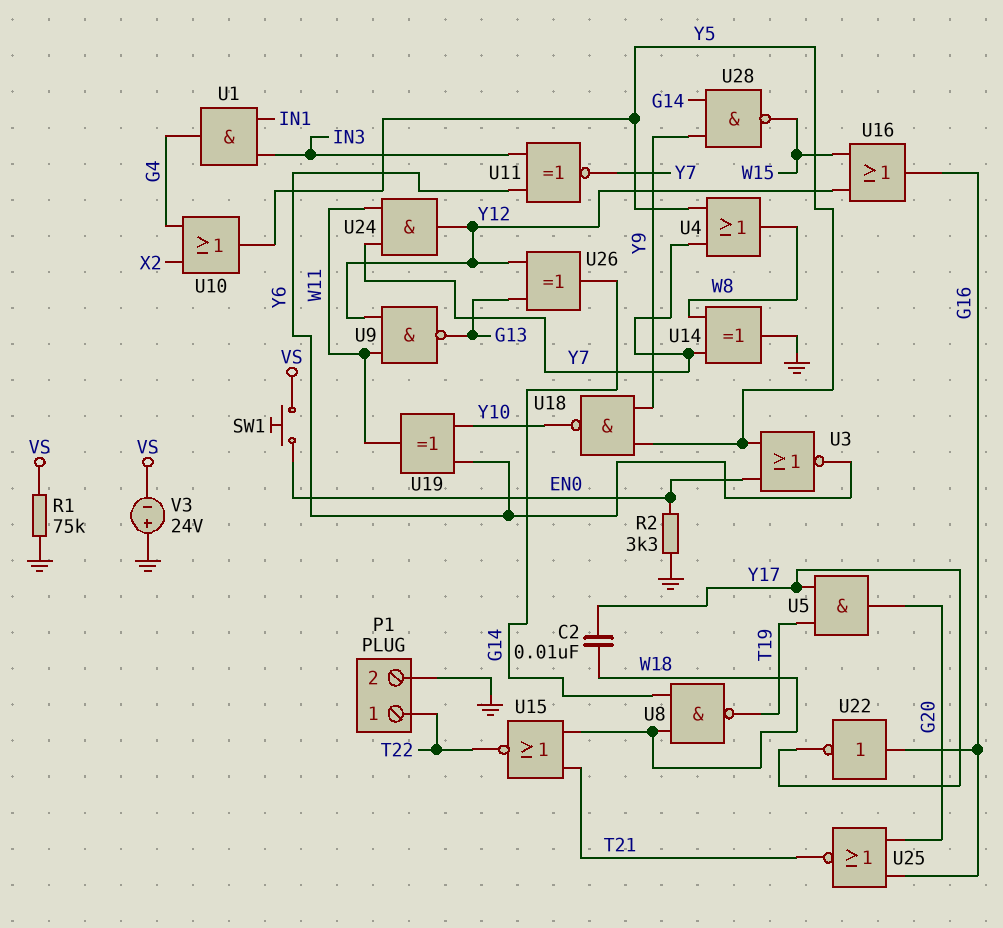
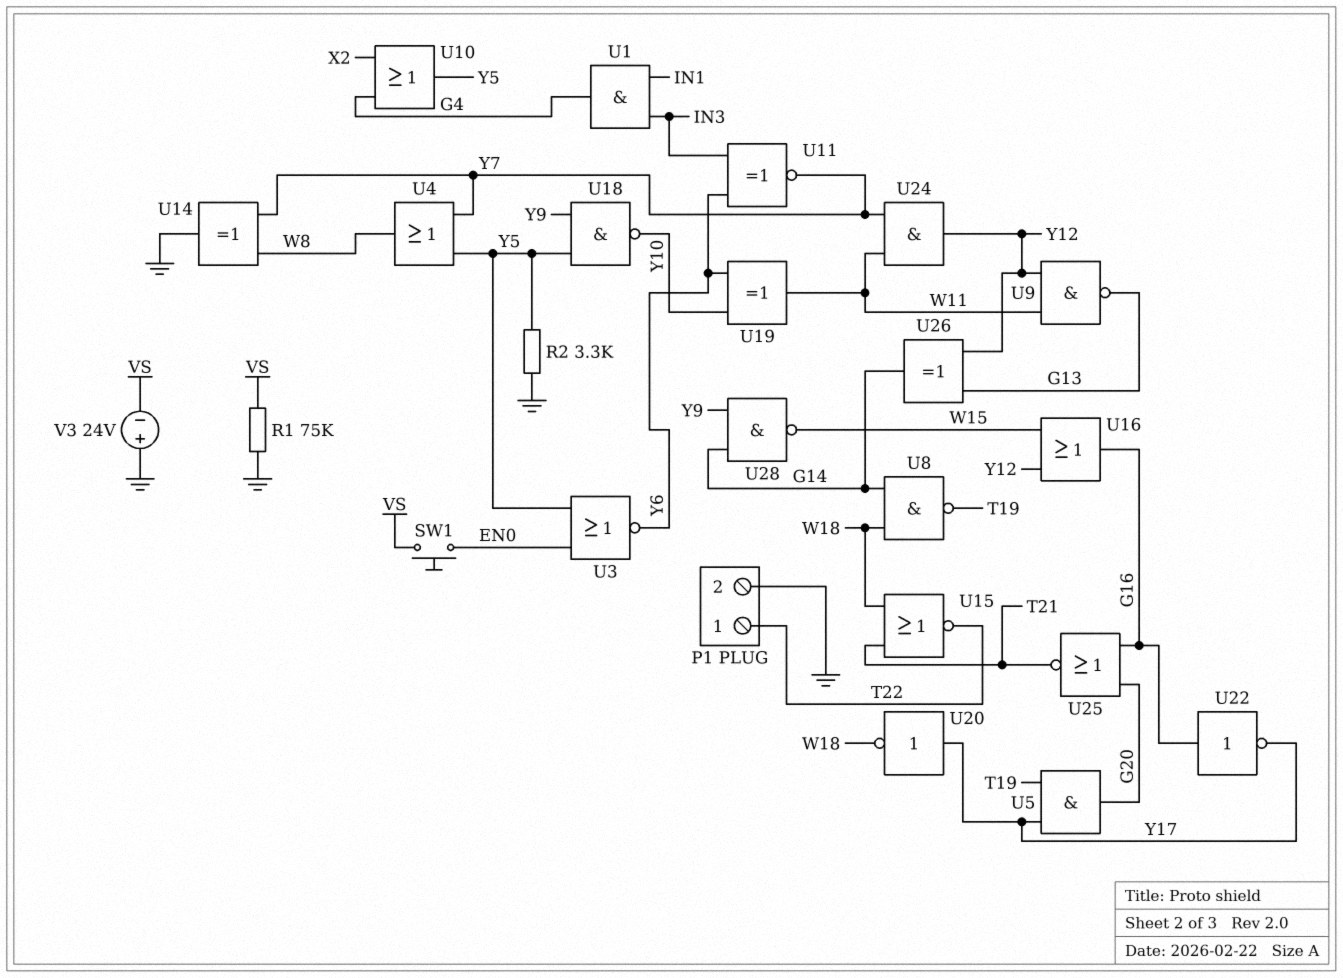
C2: 10nF (W18, Y17) -> none
R2: 3.3k (EN0, GND) -> 3.3k (GND, Y5)
U20: none -> NOT (in Y17, out W18)

